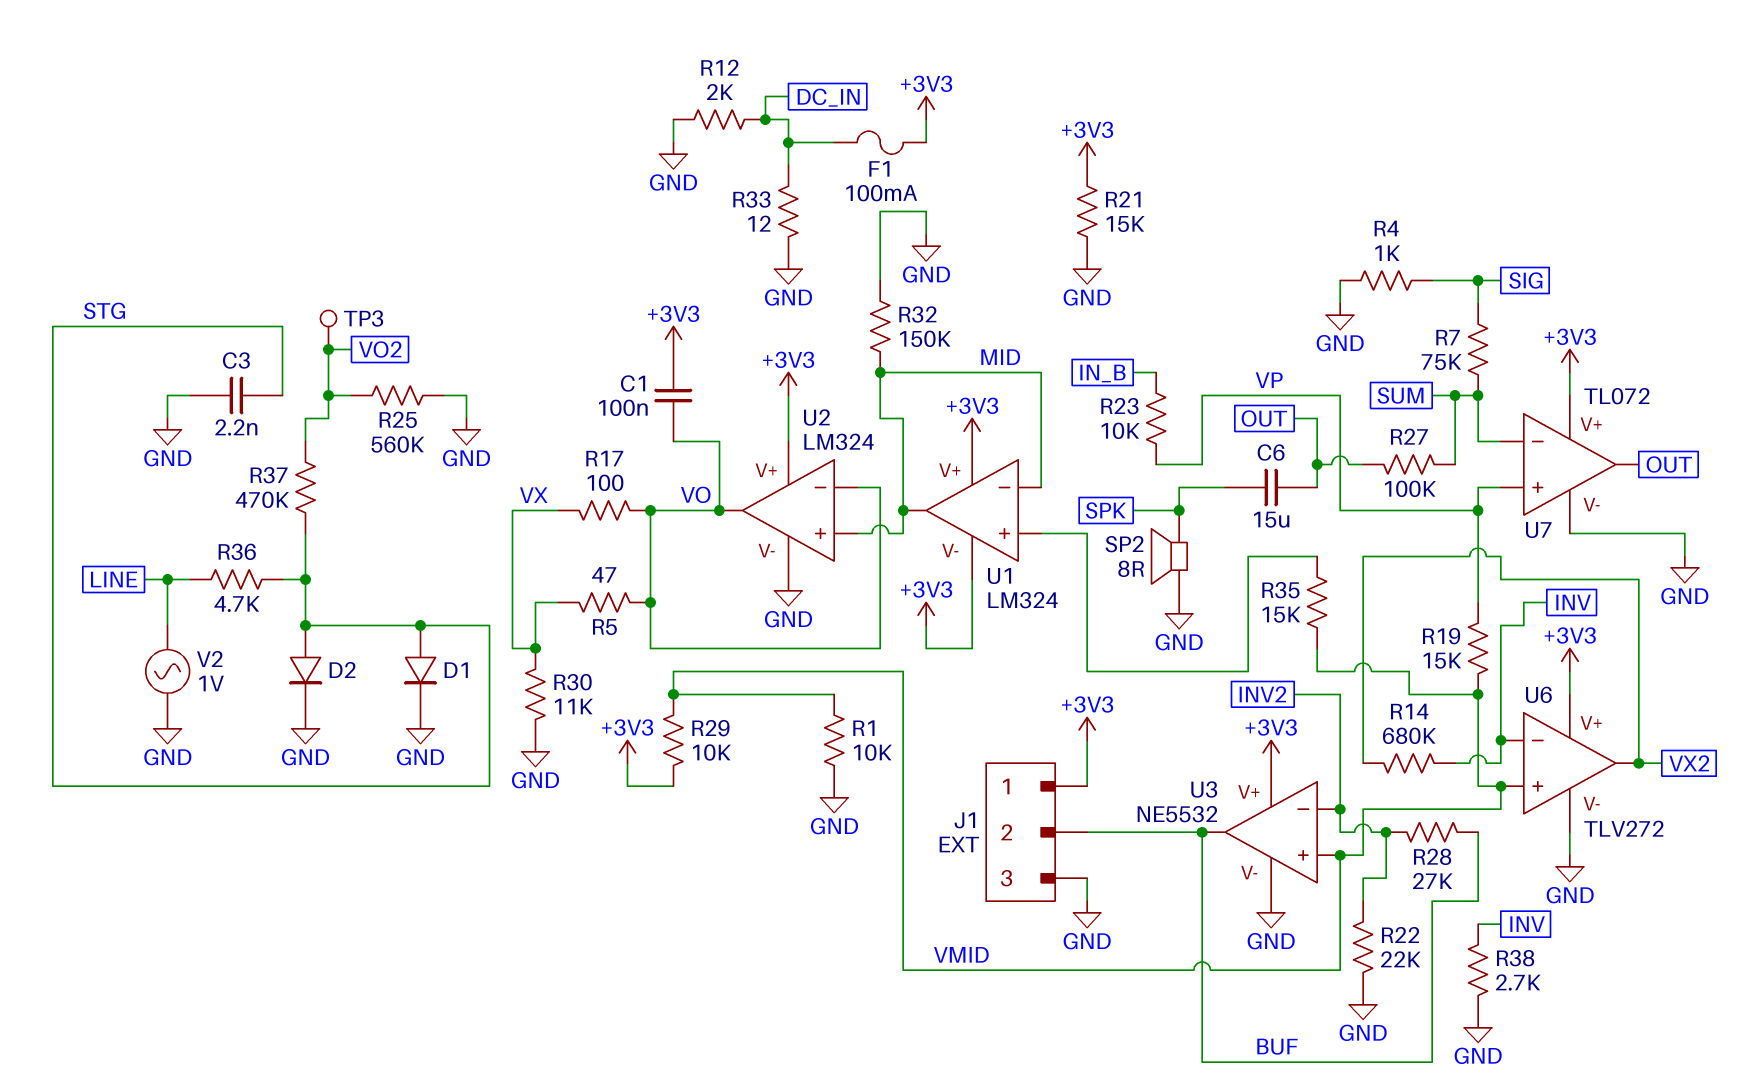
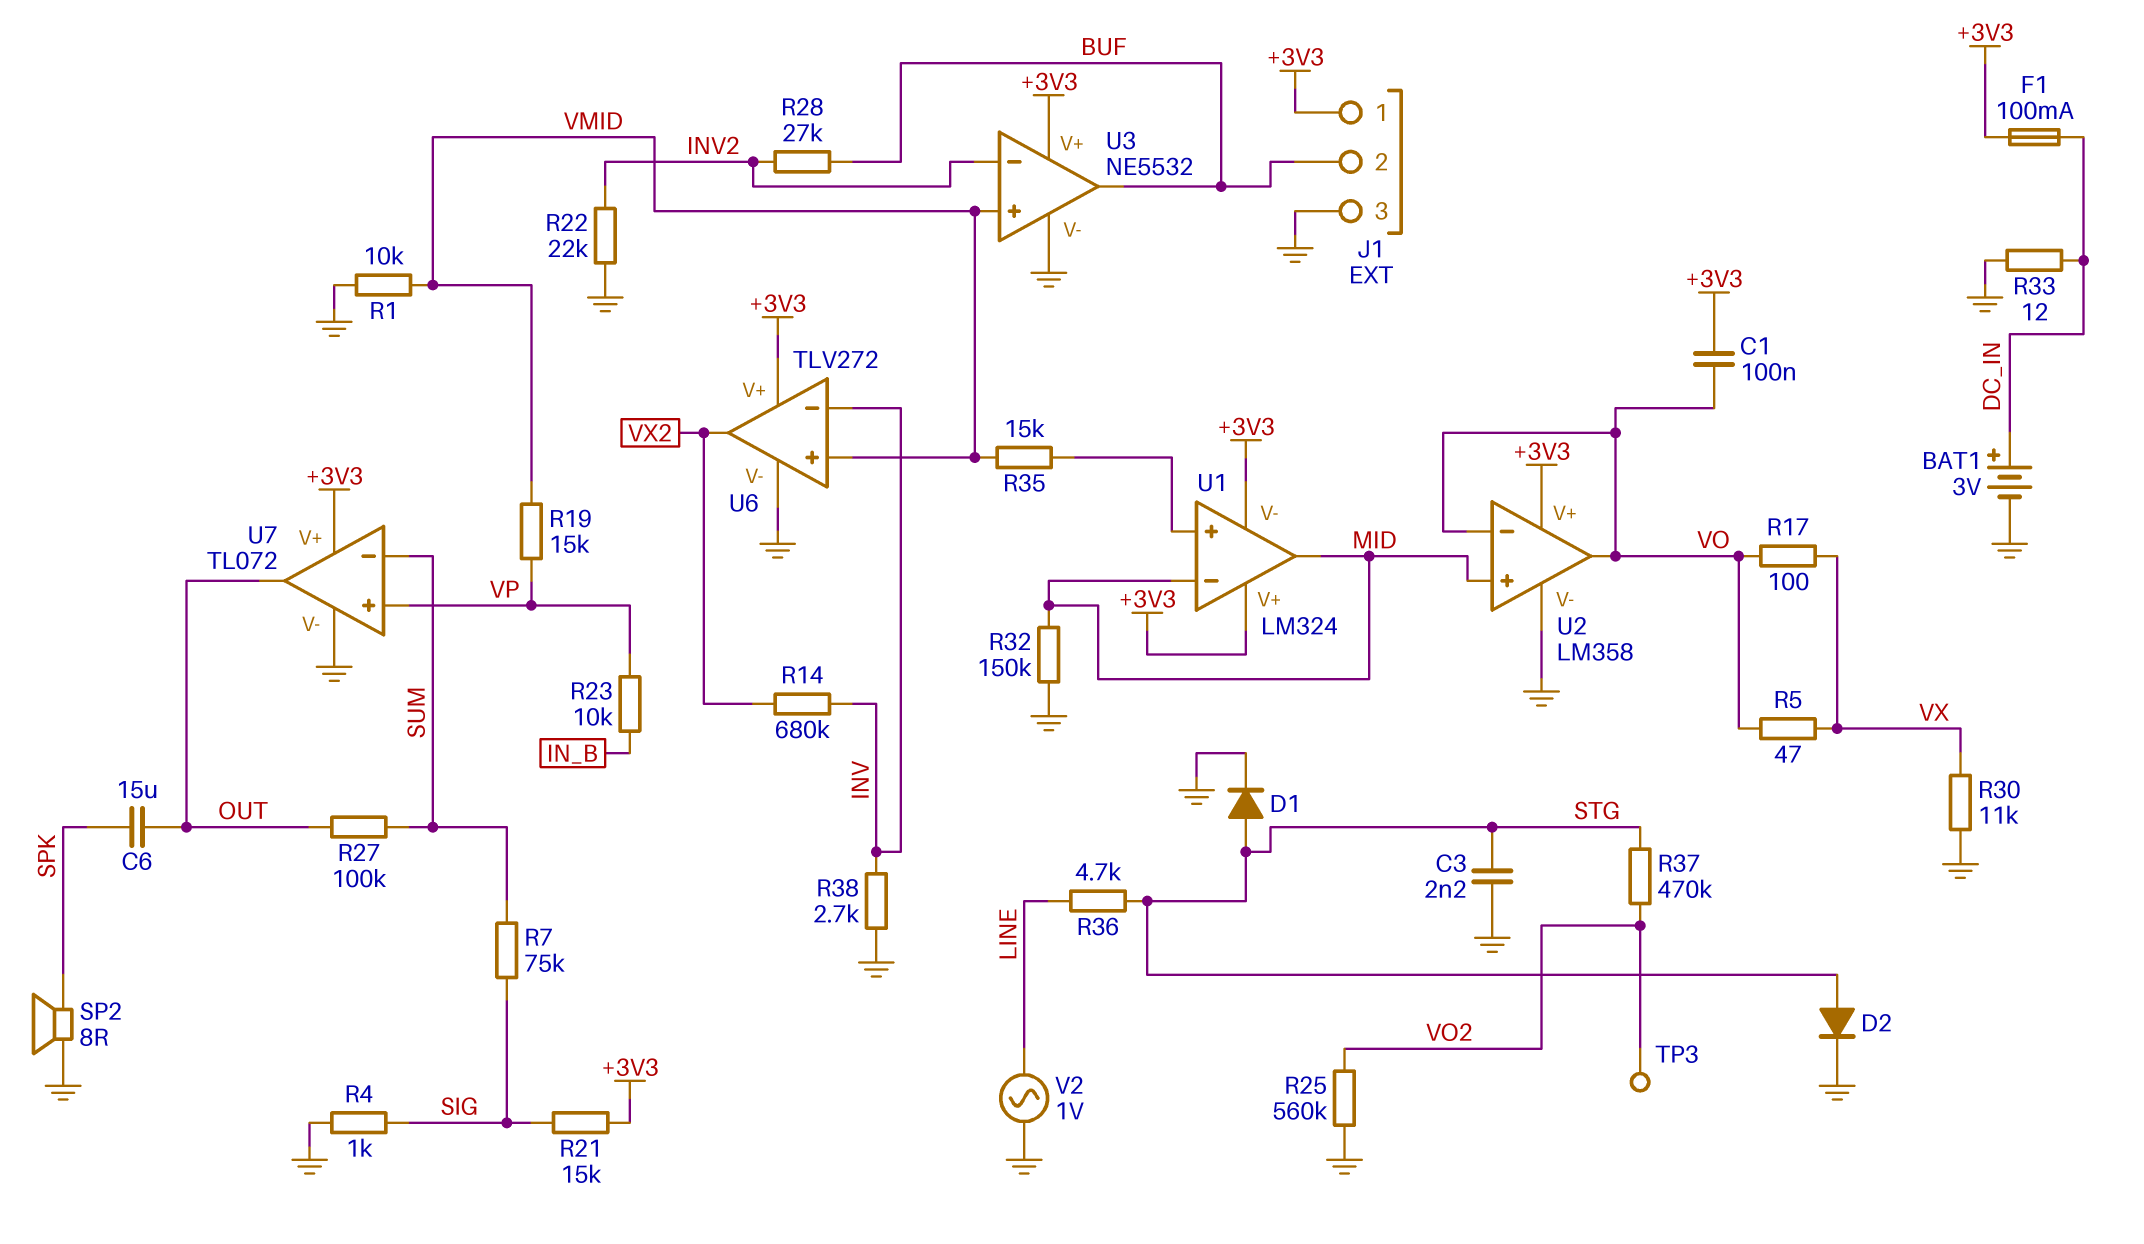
BAT1: none -> 3V (plus DC_IN, minus GND)
R12: 2k (DC_IN, GND) -> none
R21: 15k (+3V3, GND) -> 15k (+3V3, SIG)
R29: 10k (+3V3, VMID) -> none
U2: LM324 -> LM358

